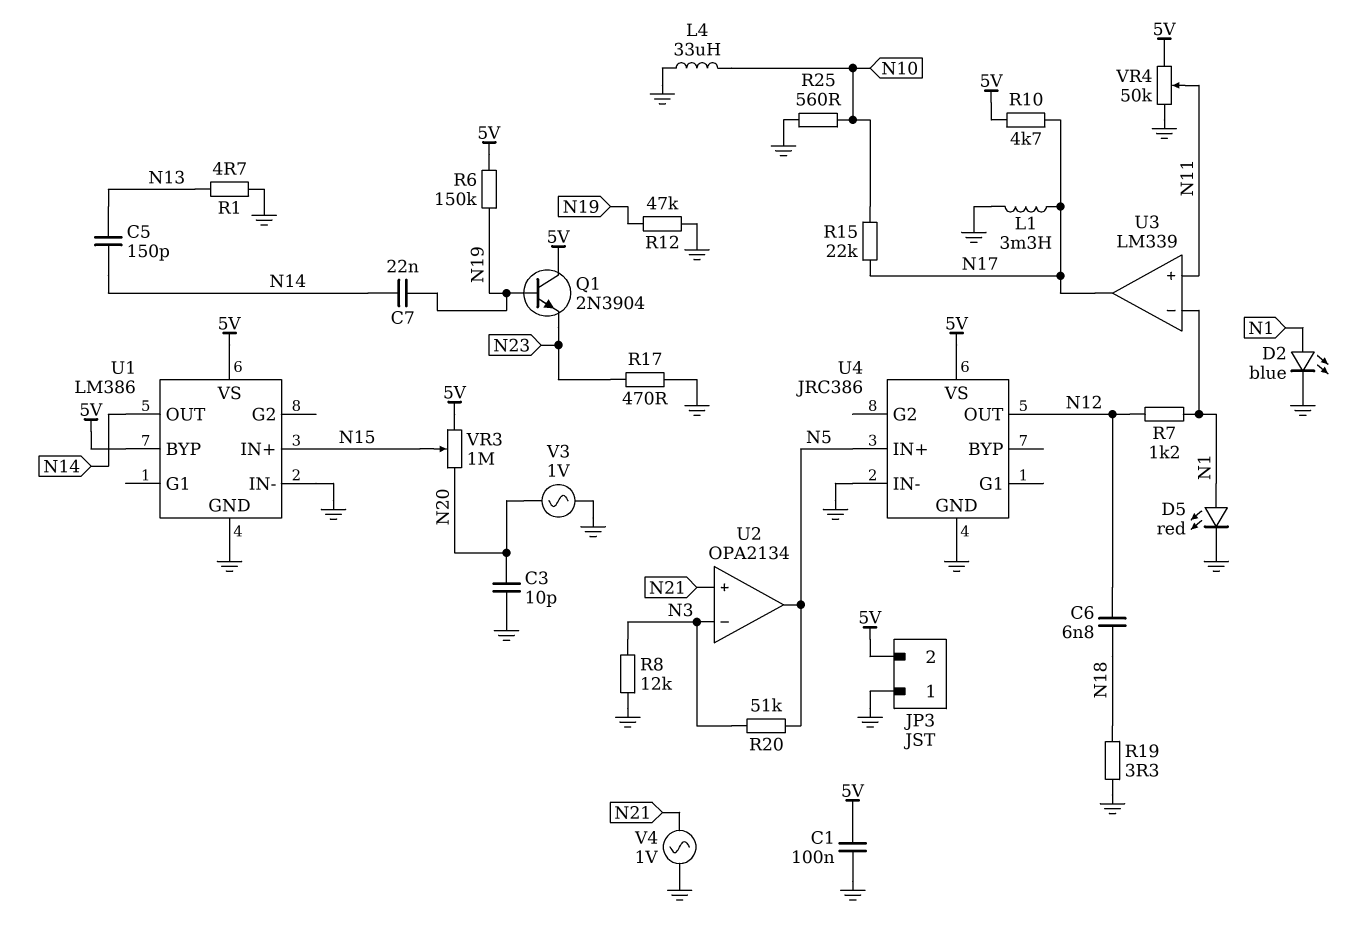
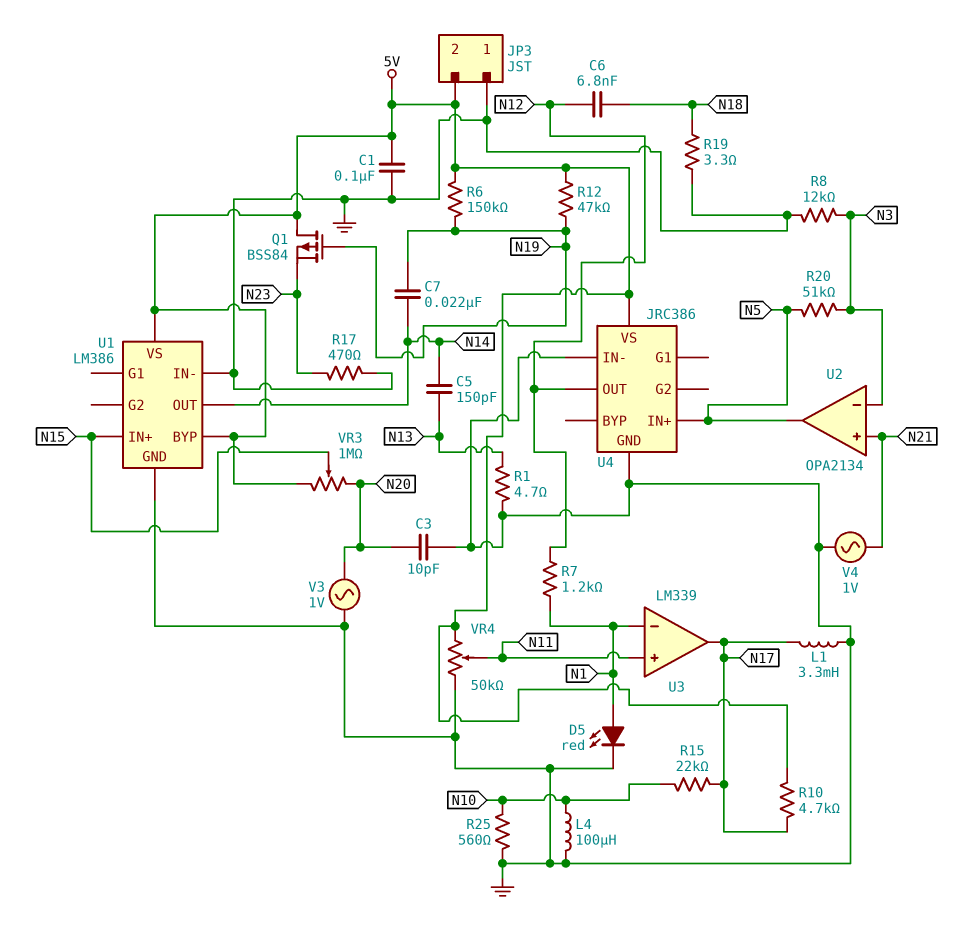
D2: LED blue (A N1, K GND) -> none
L4: 33uH (GND, N10) -> 100uH (GND, N10)
Q1: NPN 2N3904 (B N19, C 5V, E N23) -> PMOS BSS84 (G N19, D 5V, S N23)
R12: 47k (GND, N19) -> 47k (5V, N19)

